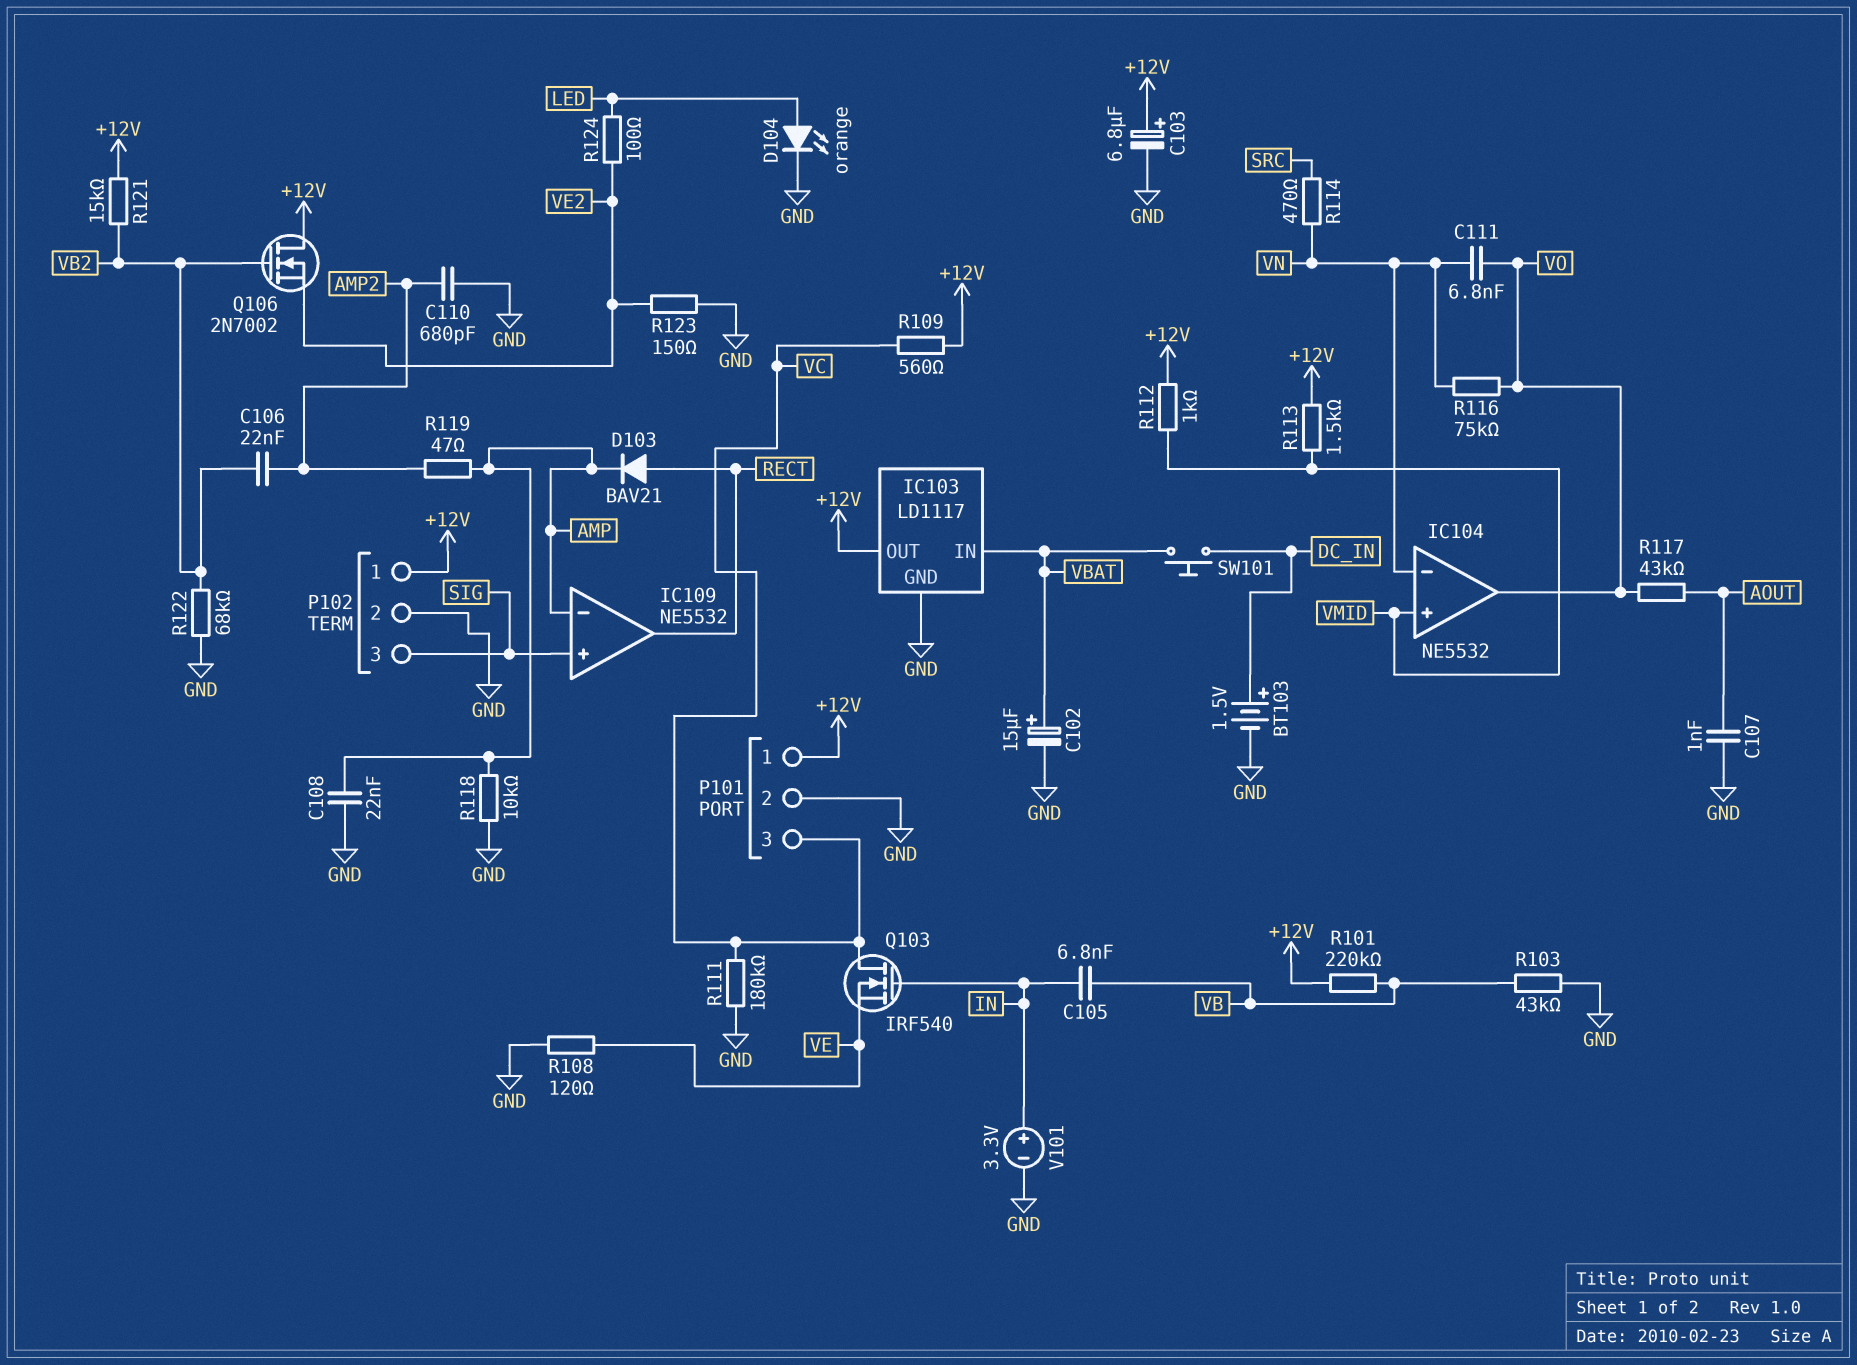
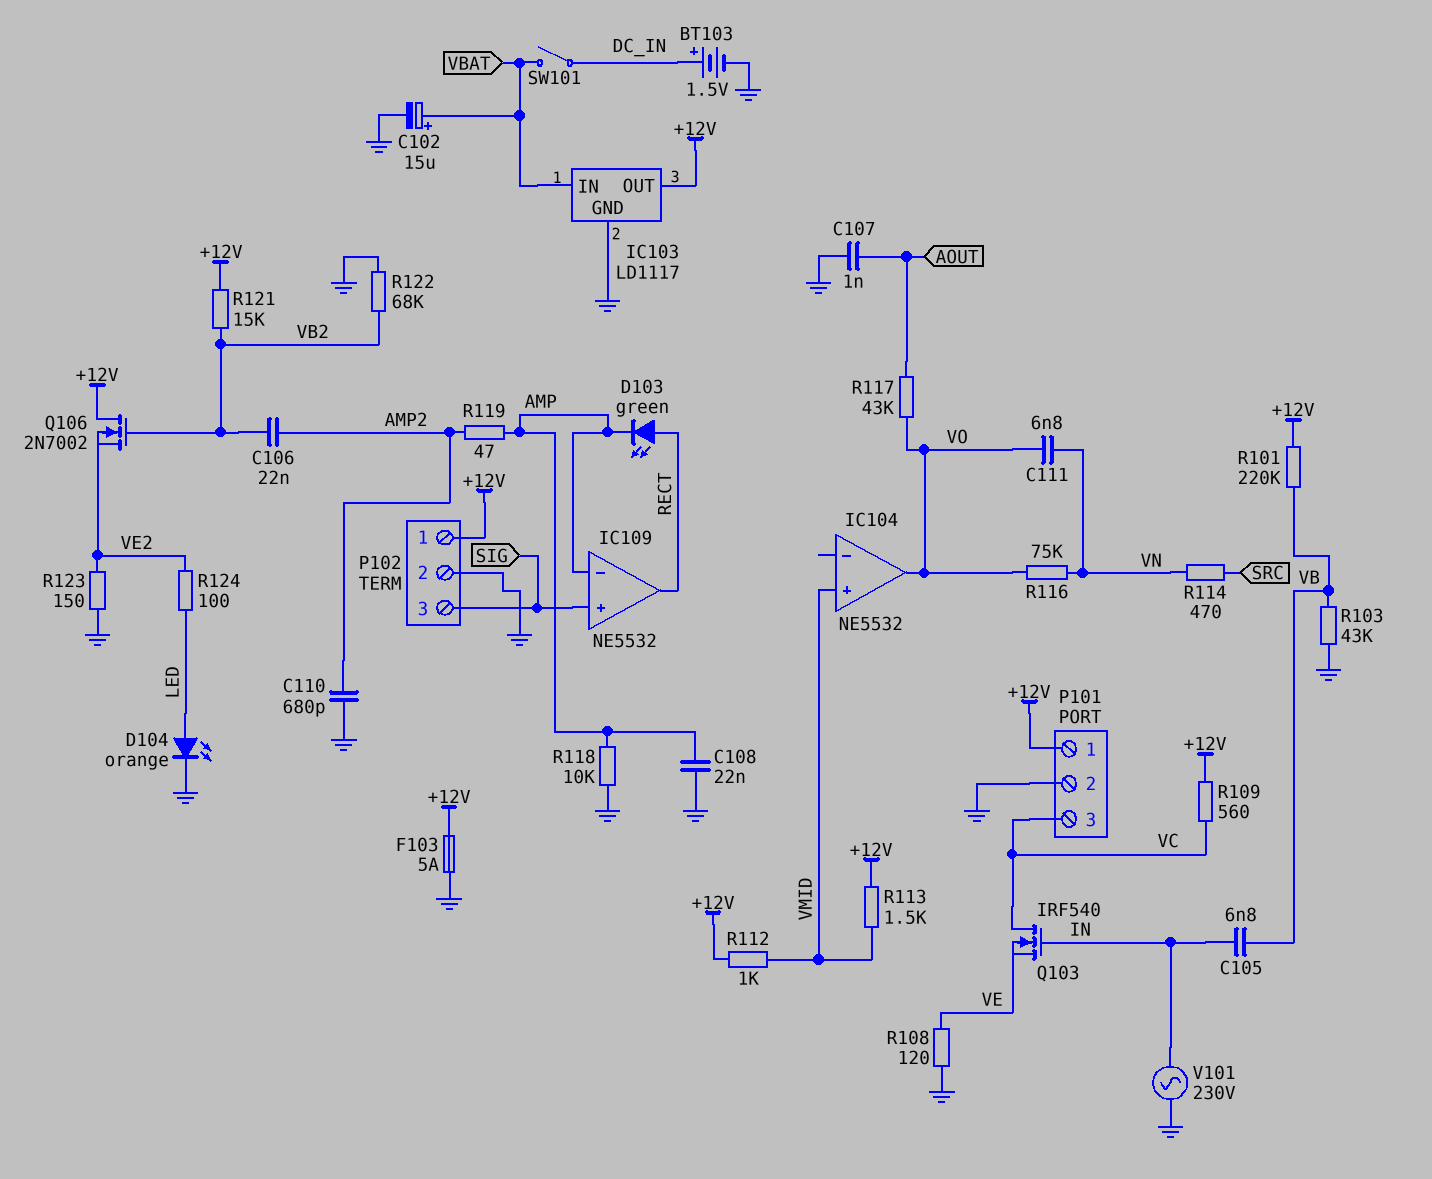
C103: 6.8uF (plus +12V, minus GND) -> none
D103: diode BAV21 (A RECT, K AMP) -> LED green (A RECT, K AMP)
F103: none -> 5A (+12V, GND)
IC104 pin in-: VN -> none
R111: 180k (GND, VC) -> none
SW101: button (DC_IN, VBAT) -> switch (DC_IN, VBAT)
V101: 3.3V (plus IN, minus GND) -> AC 230V (GND, IN)

